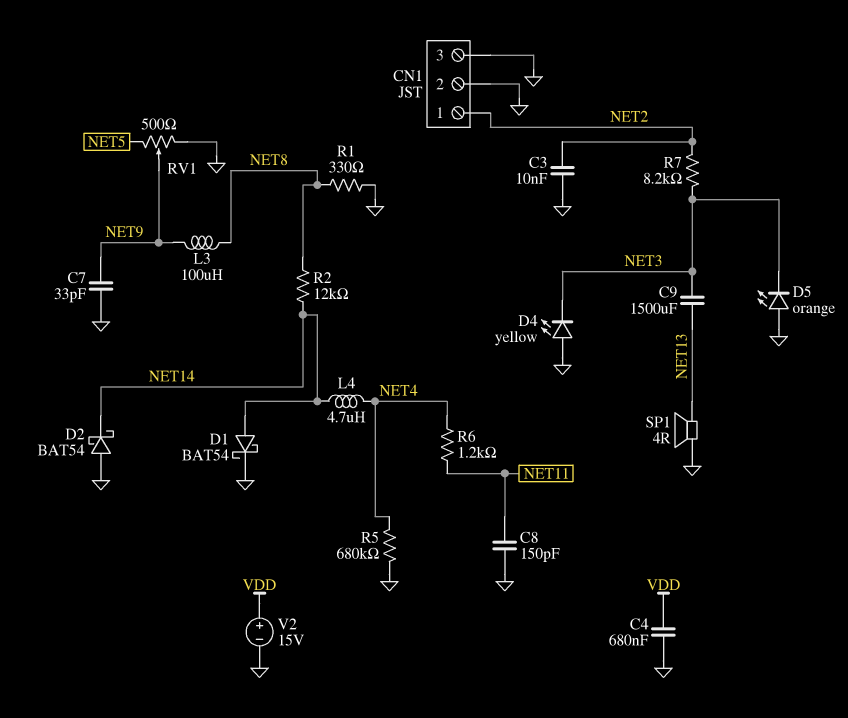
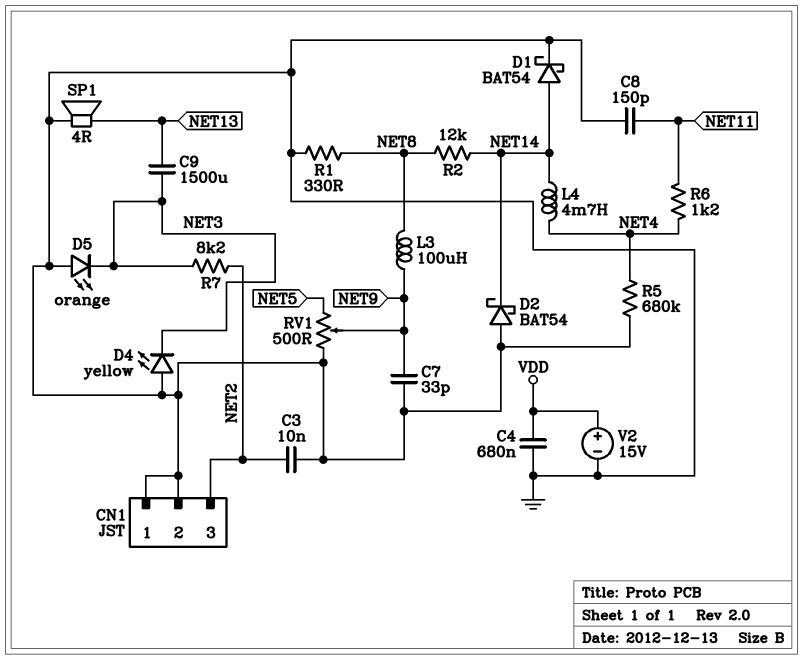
CN1 pin 1: NET2 -> GND
CN1 pin 3: GND -> NET2
L4: 4.7uH (NET4, NET14) -> 4.7mH (NET4, NET14)

